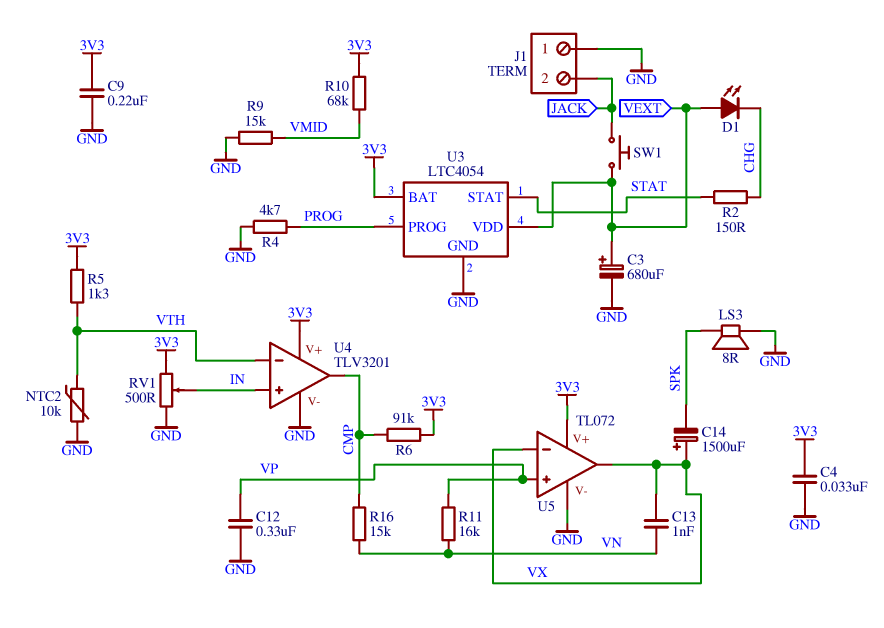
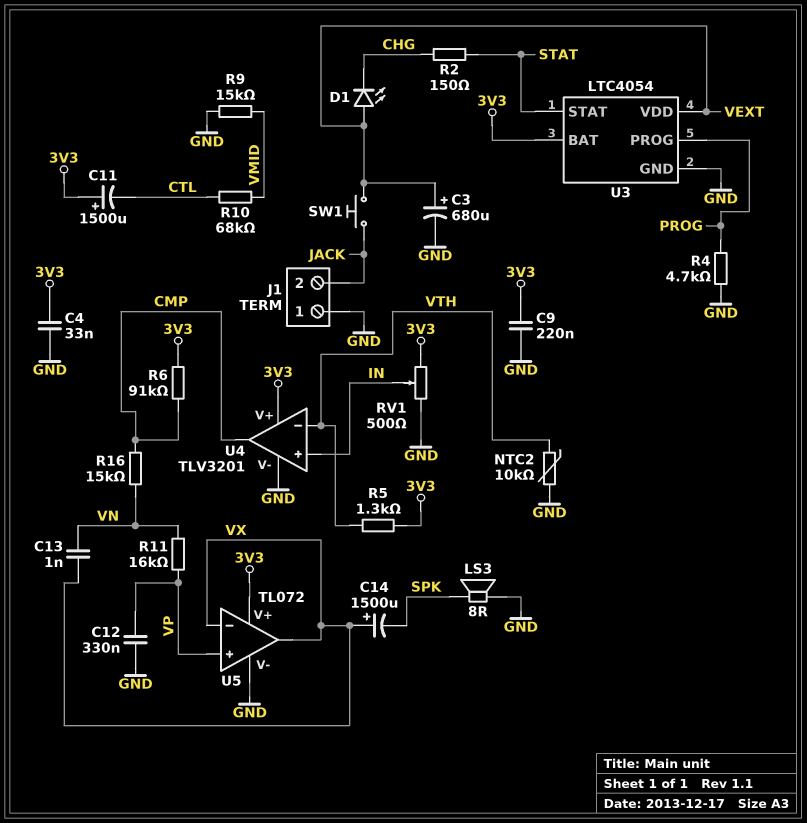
C11: none -> 1500uF (plus 3V3, minus CTL)
R10: 68k (3V3, VMID) -> 68k (CTL, VMID)

